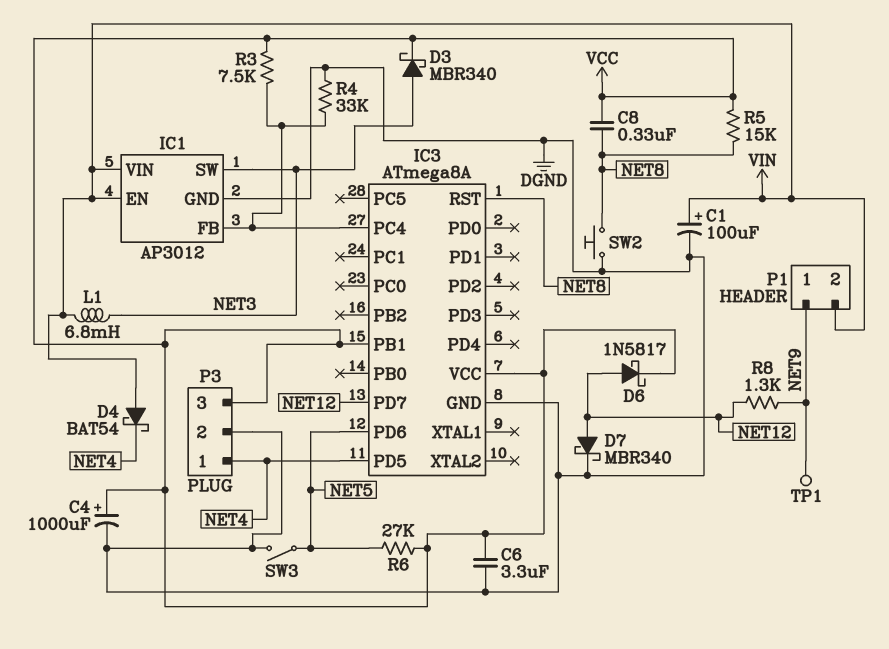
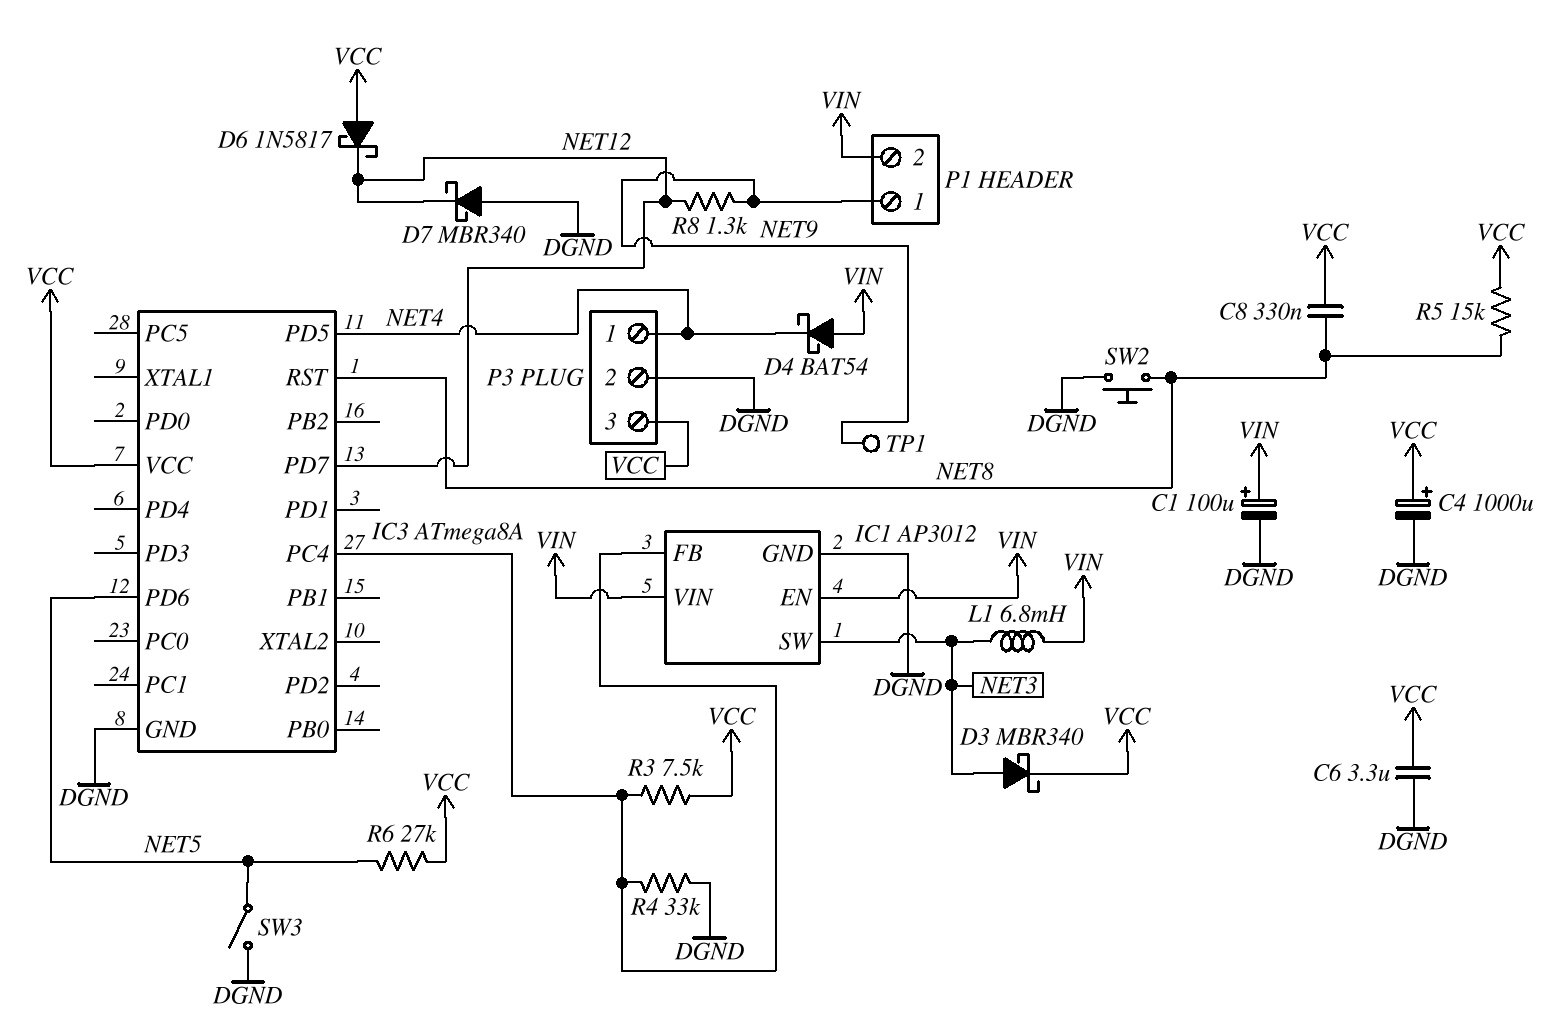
D6: schottky 1N5817 (A NET12, K VCC) -> schottky 1N5817 (A VCC, K NET12)
D7: schottky MBR340 (A NET12, K DGND) -> schottky MBR340 (A DGND, K NET12)
IC3 pin PB1: VCC -> none

